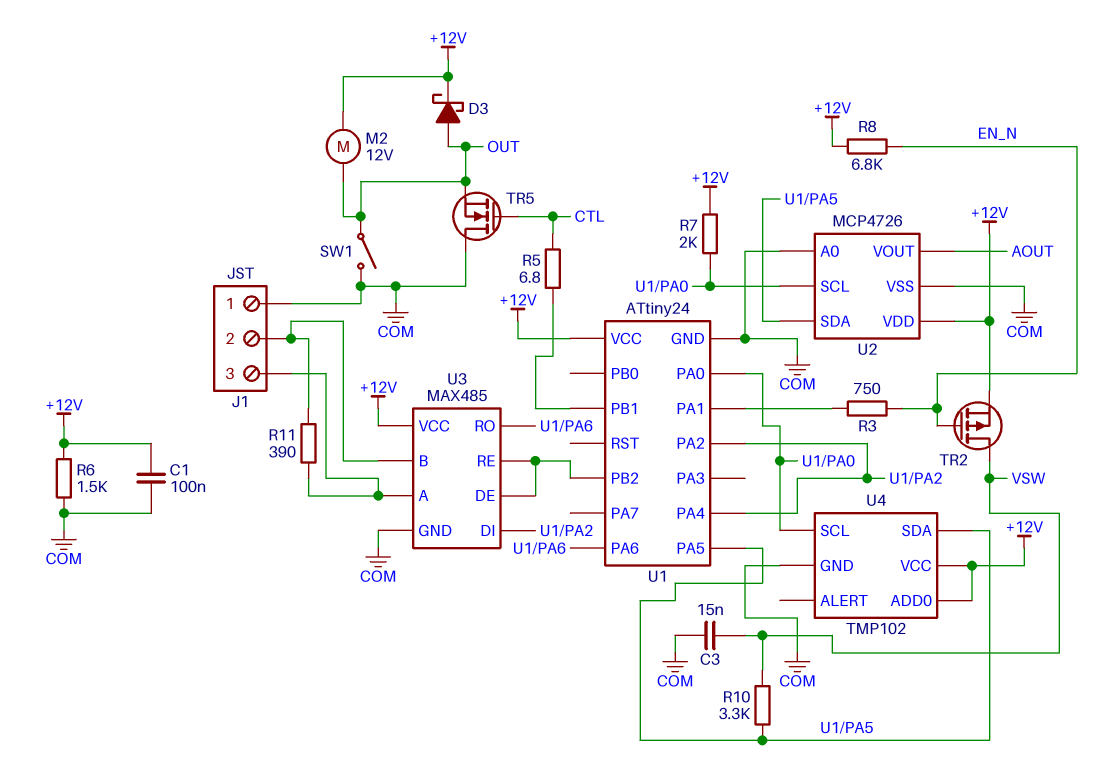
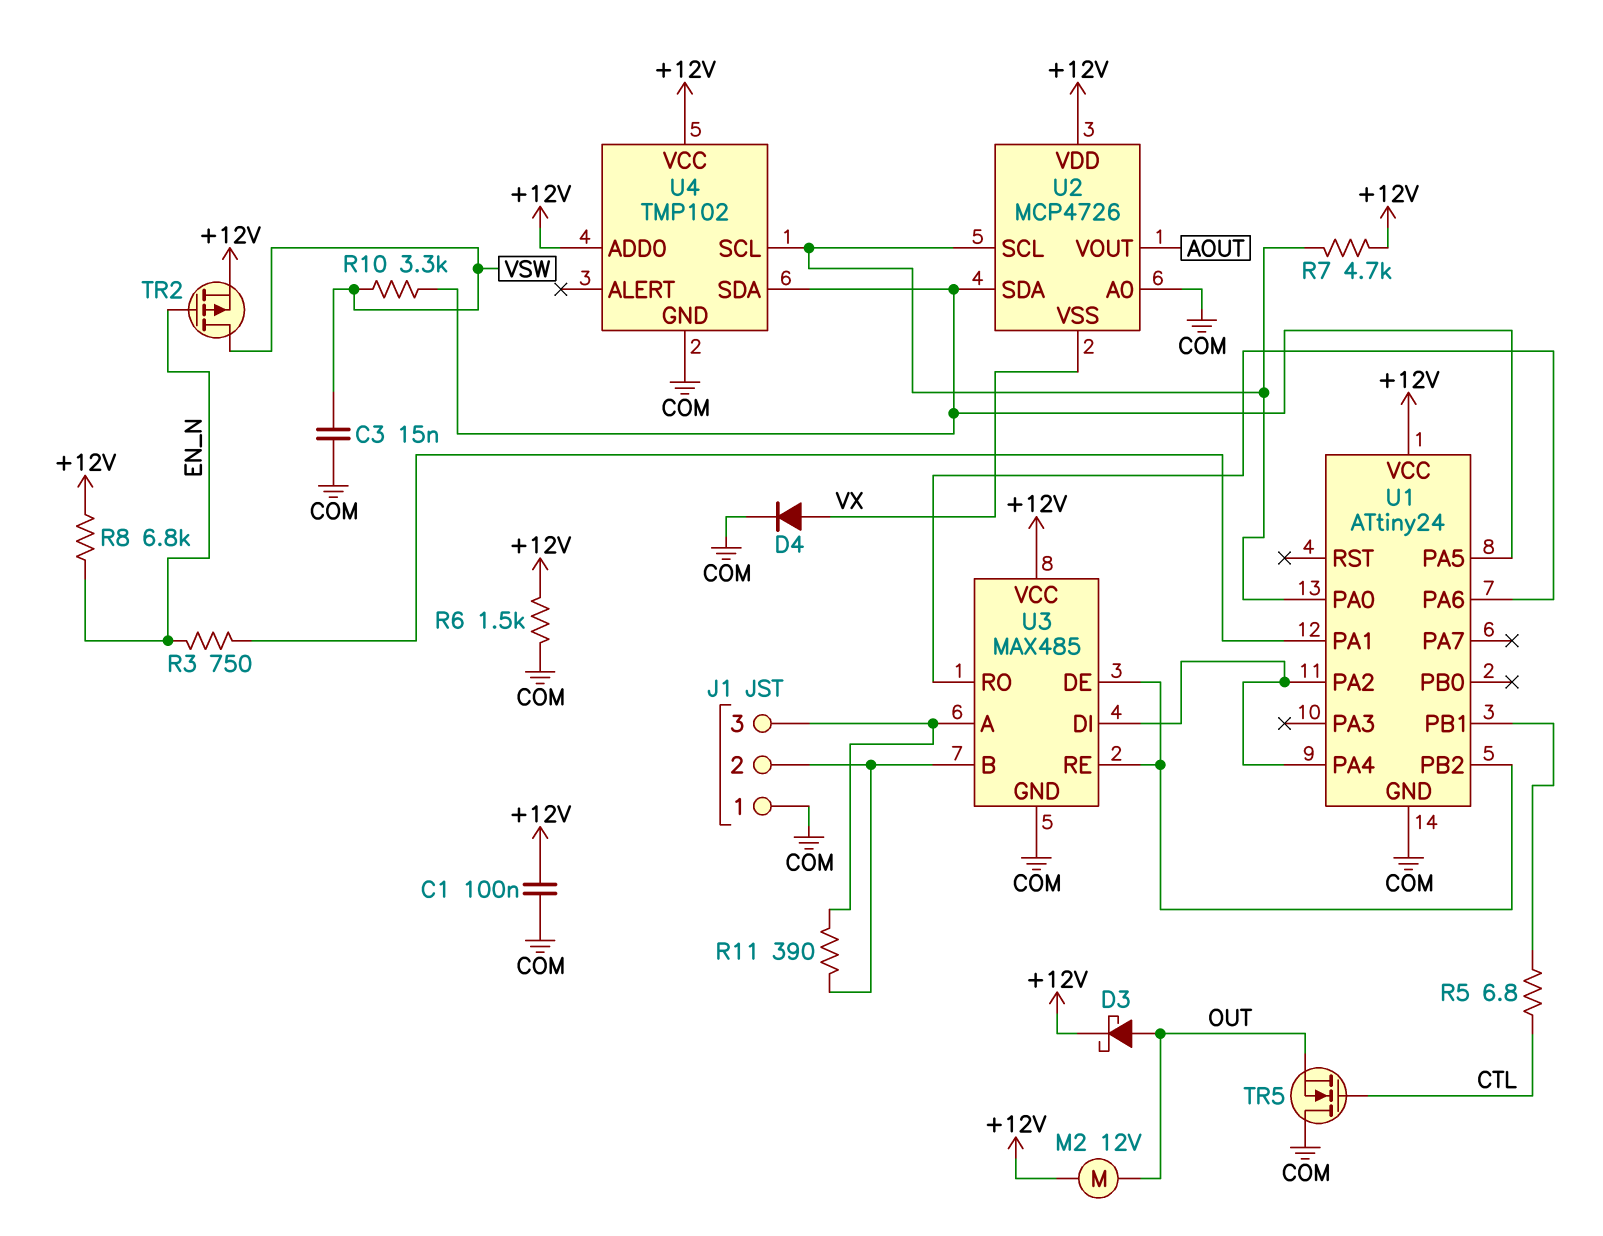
D4: none -> diode (A VX, K COM)
R7: 2k (+12V, U1/PA0) -> 4.7k (+12V, U1/PA0)
SW1: switch (COM, OUT) -> none
U2 pin VSS: COM -> VX

